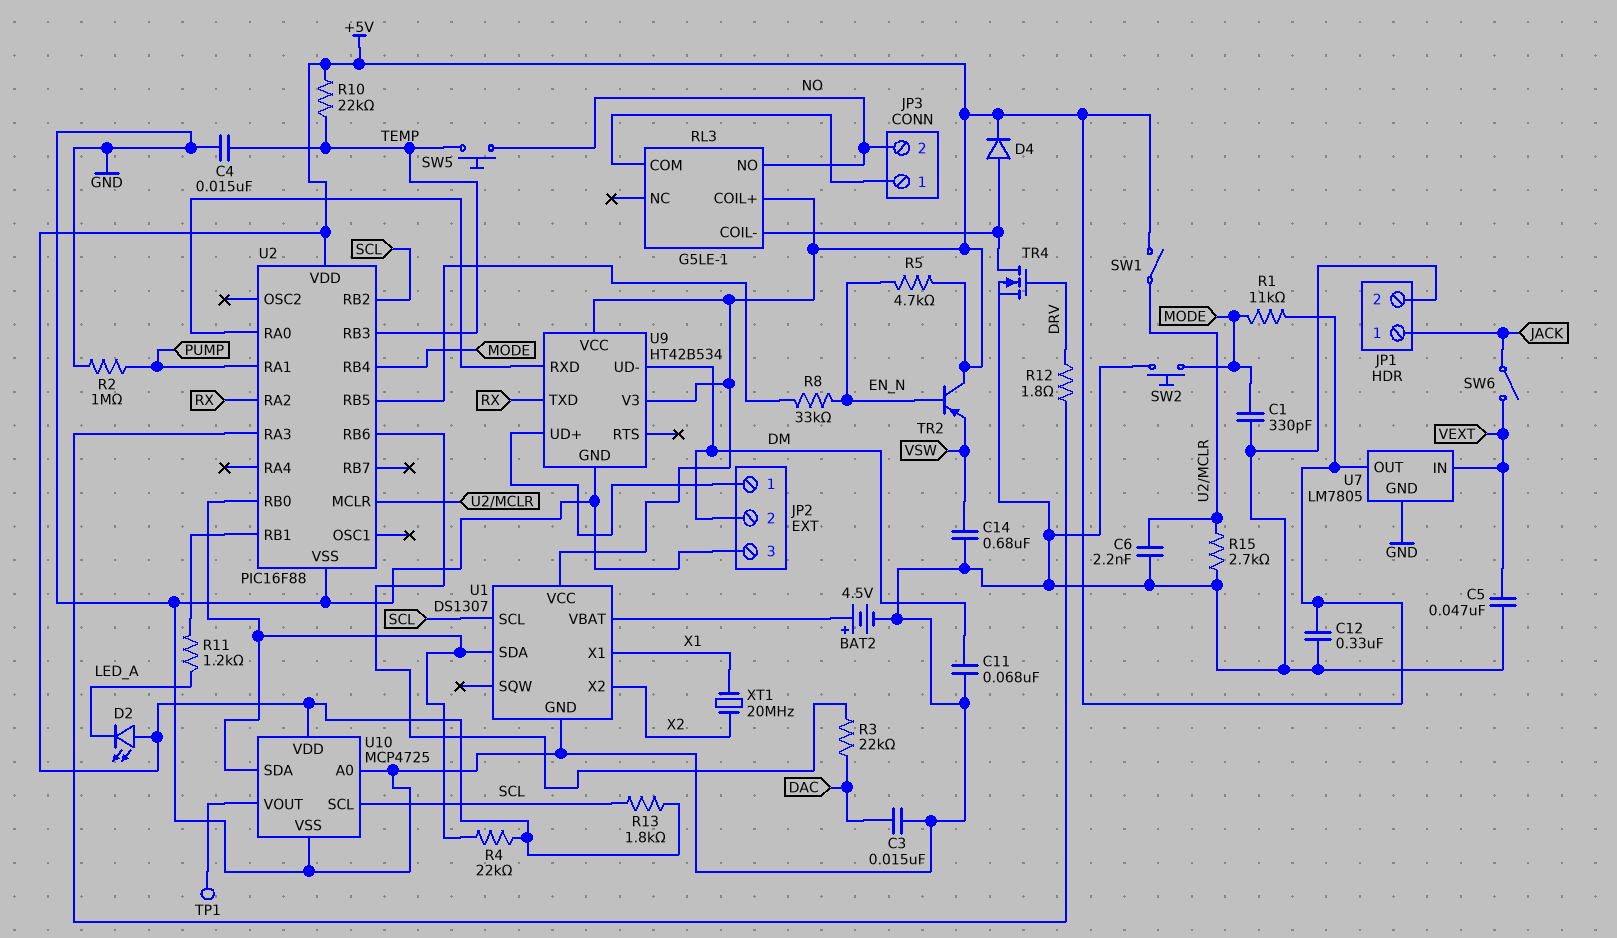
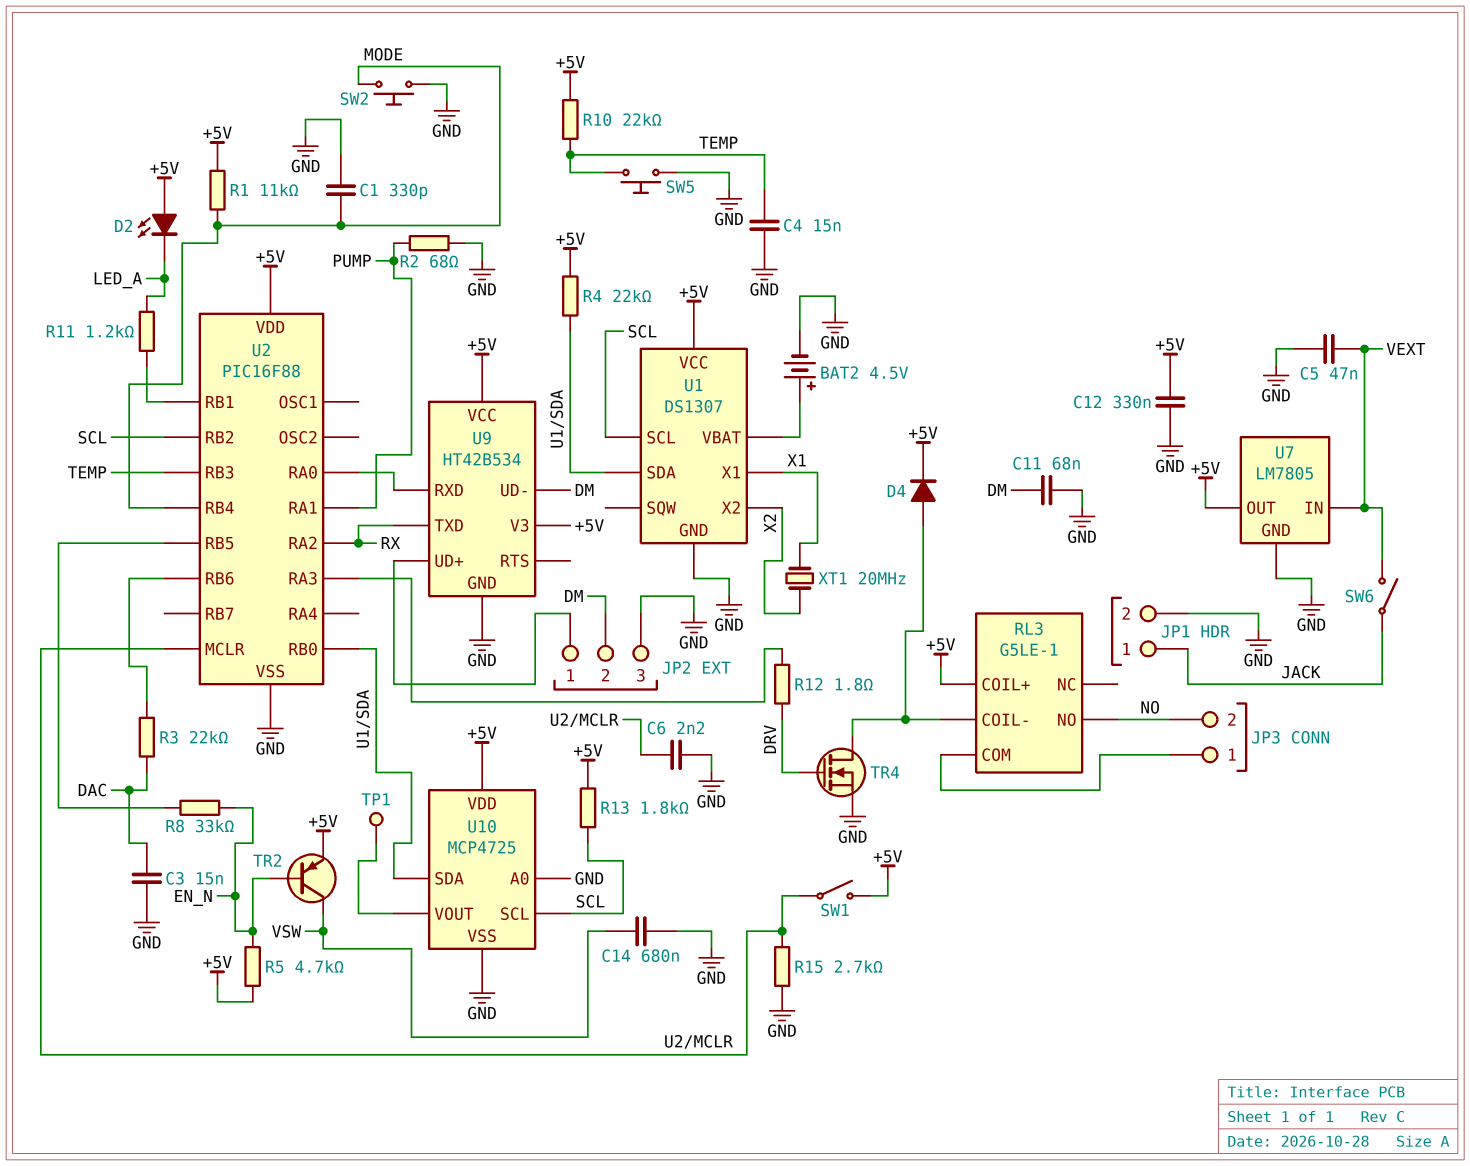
R2: 1M (GND, PUMP) -> 68 (GND, PUMP)
SW5: button (NO, TEMP) -> button (GND, TEMP)
TR2: PNP (B EN_N, C +5V, E VSW) -> PNP (B EN_N, C VSW, E +5V)

